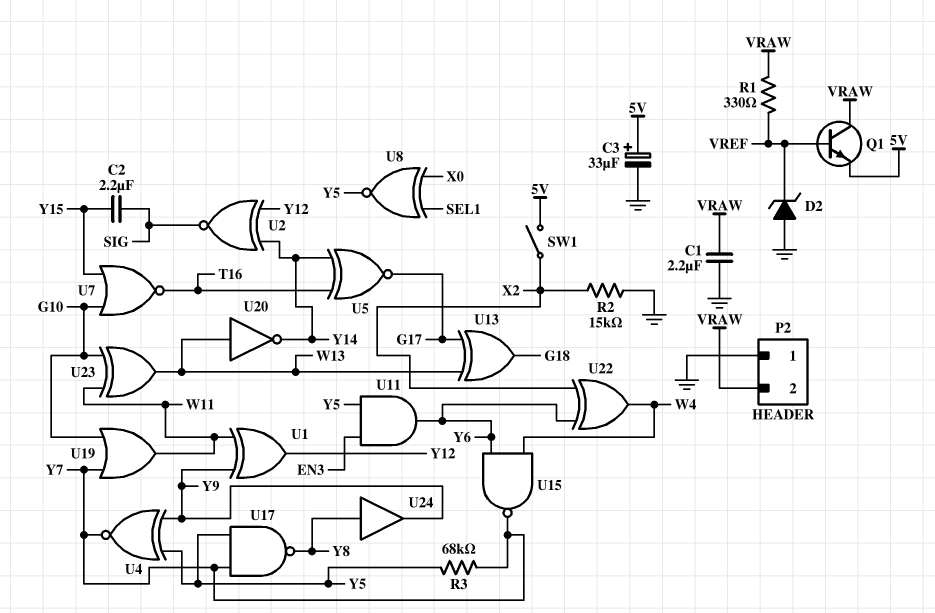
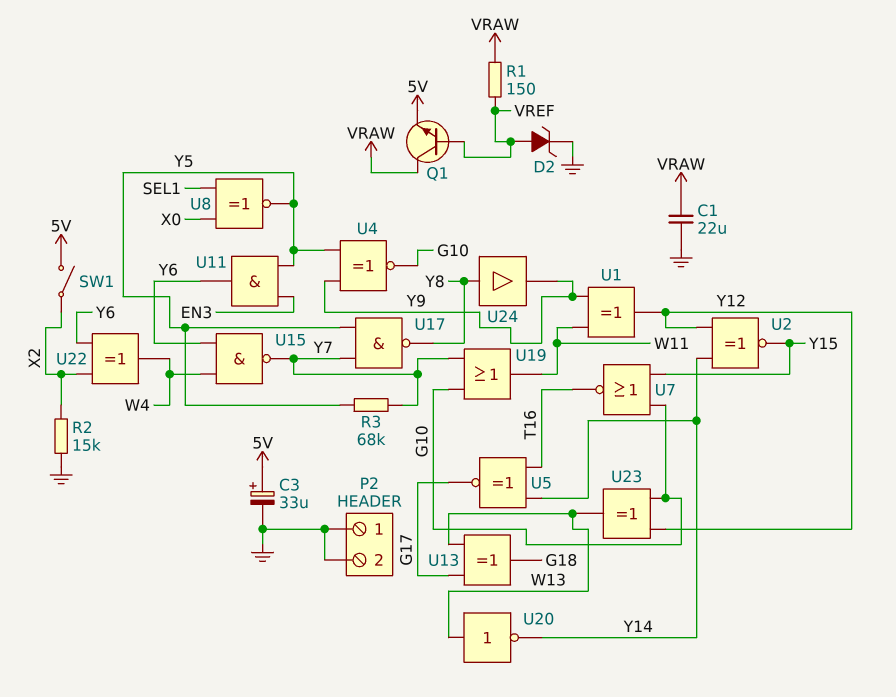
C1: 2.2uF (GND, VRAW) -> 22uF (GND, VRAW)
C2: 2.2uF (SIG, Y15) -> none
D2: zener (A GND, K VREF) -> zener (A VREF, K GND)
P2 pin 2: VRAW -> GND
R1: 330 (VRAW, VREF) -> 150 (VRAW, VREF)
U2: XNOR (in Y12, in Y14, out SIG) -> XNOR (in Y12, in Y14, out Y15)
U4: XNOR (in Y5, in Y9, out Y7) -> XNOR (in Y5, in Y9, out G10)
U23: XOR (in G10, in W11, out W13) -> XOR (in G10, in Y12, out W13)

